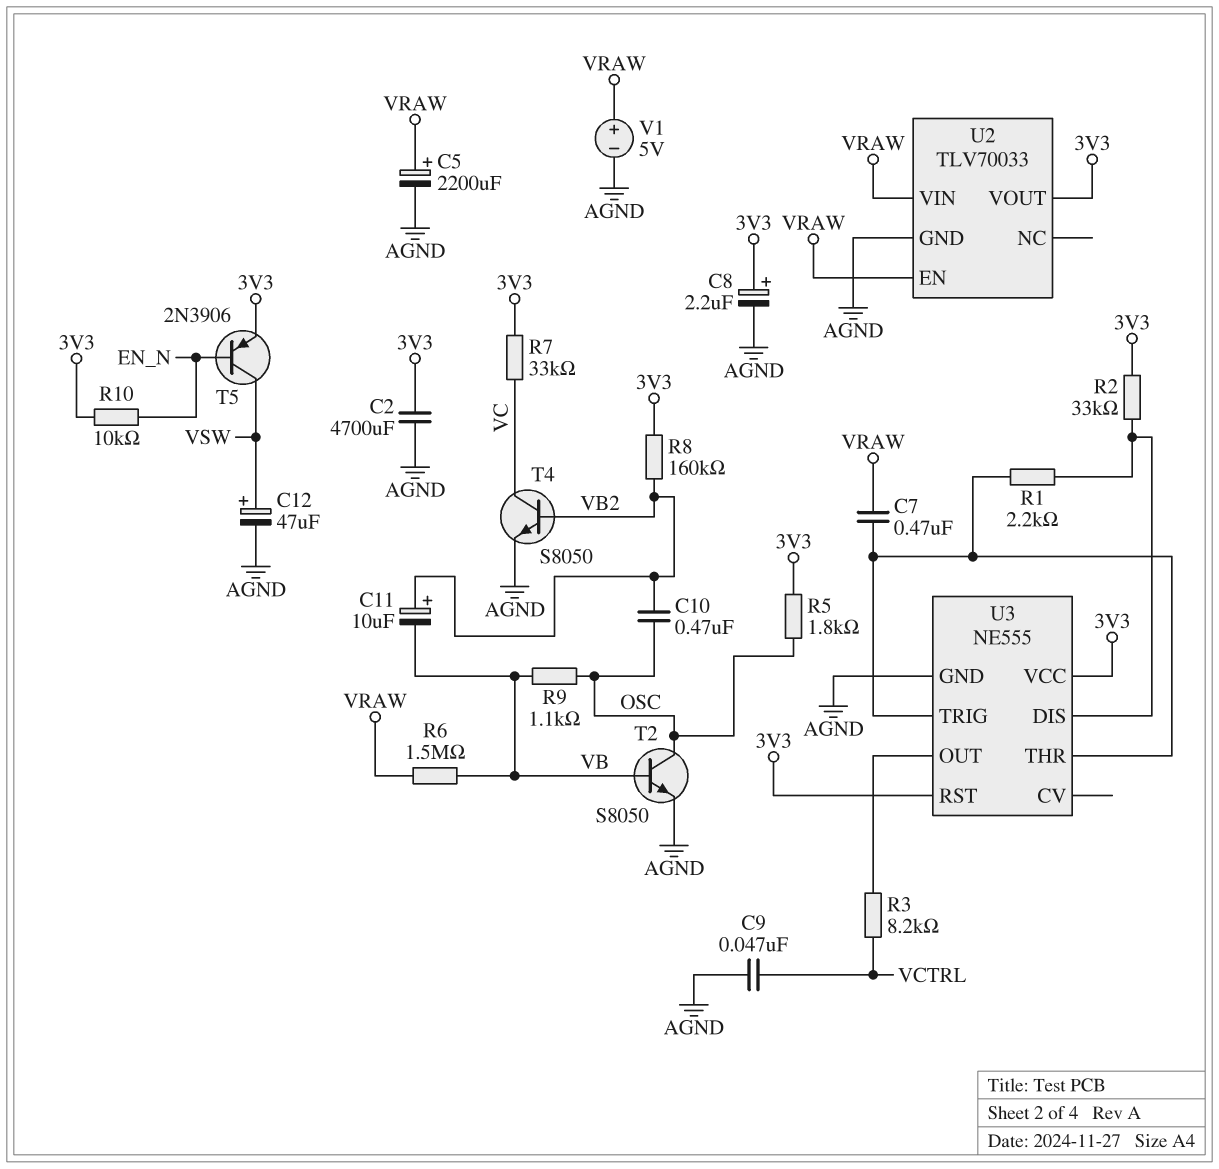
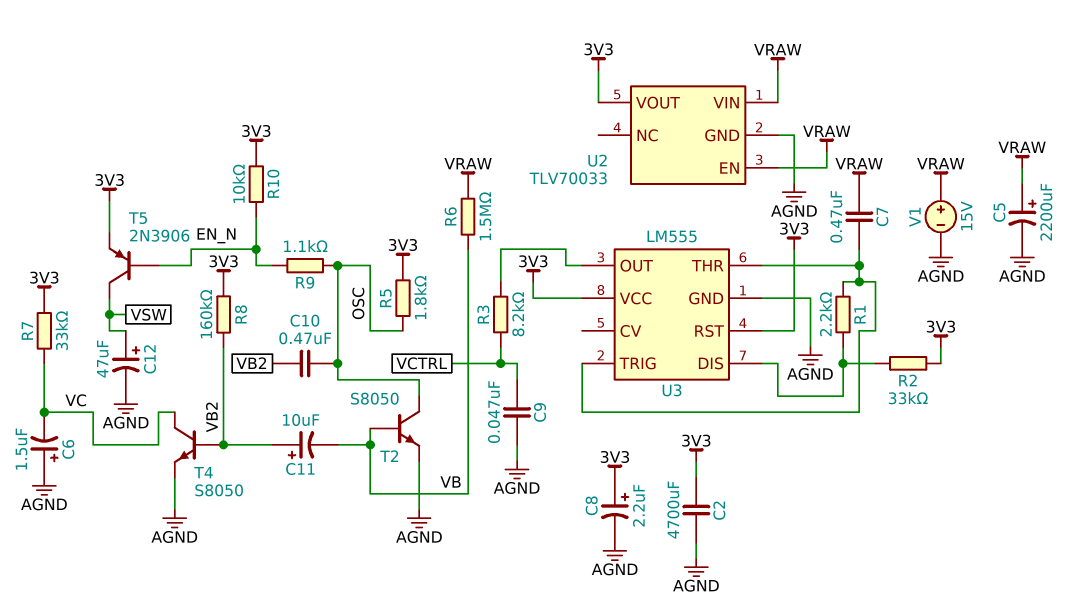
C6: none -> 1.5uF (plus AGND, minus VC)
R9: 1.1k (OSC, VB) -> 1.1k (EN_N, OSC)
U3: NE555 -> LM555
V1: 5V (plus VRAW, minus AGND) -> 15V (plus VRAW, minus AGND)

